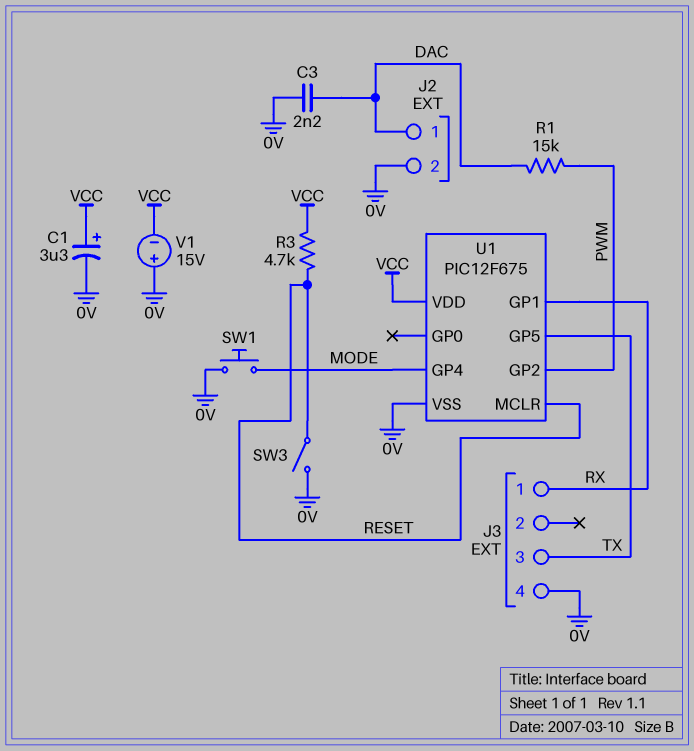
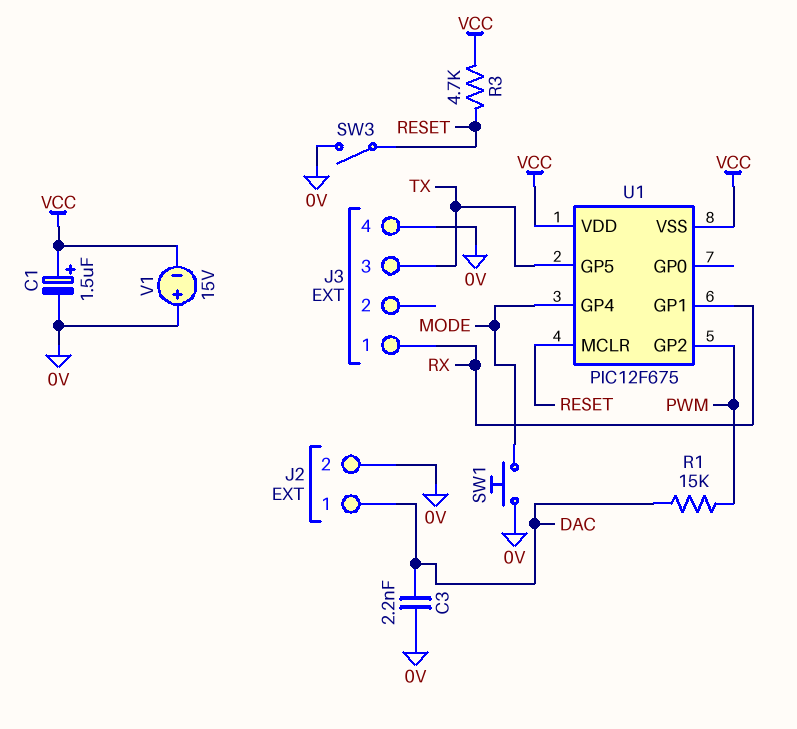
C1: 3.3uF (plus VCC, minus 0V) -> 1.5uF (plus VCC, minus 0V)
U1 pin VSS: 0V -> VCC

